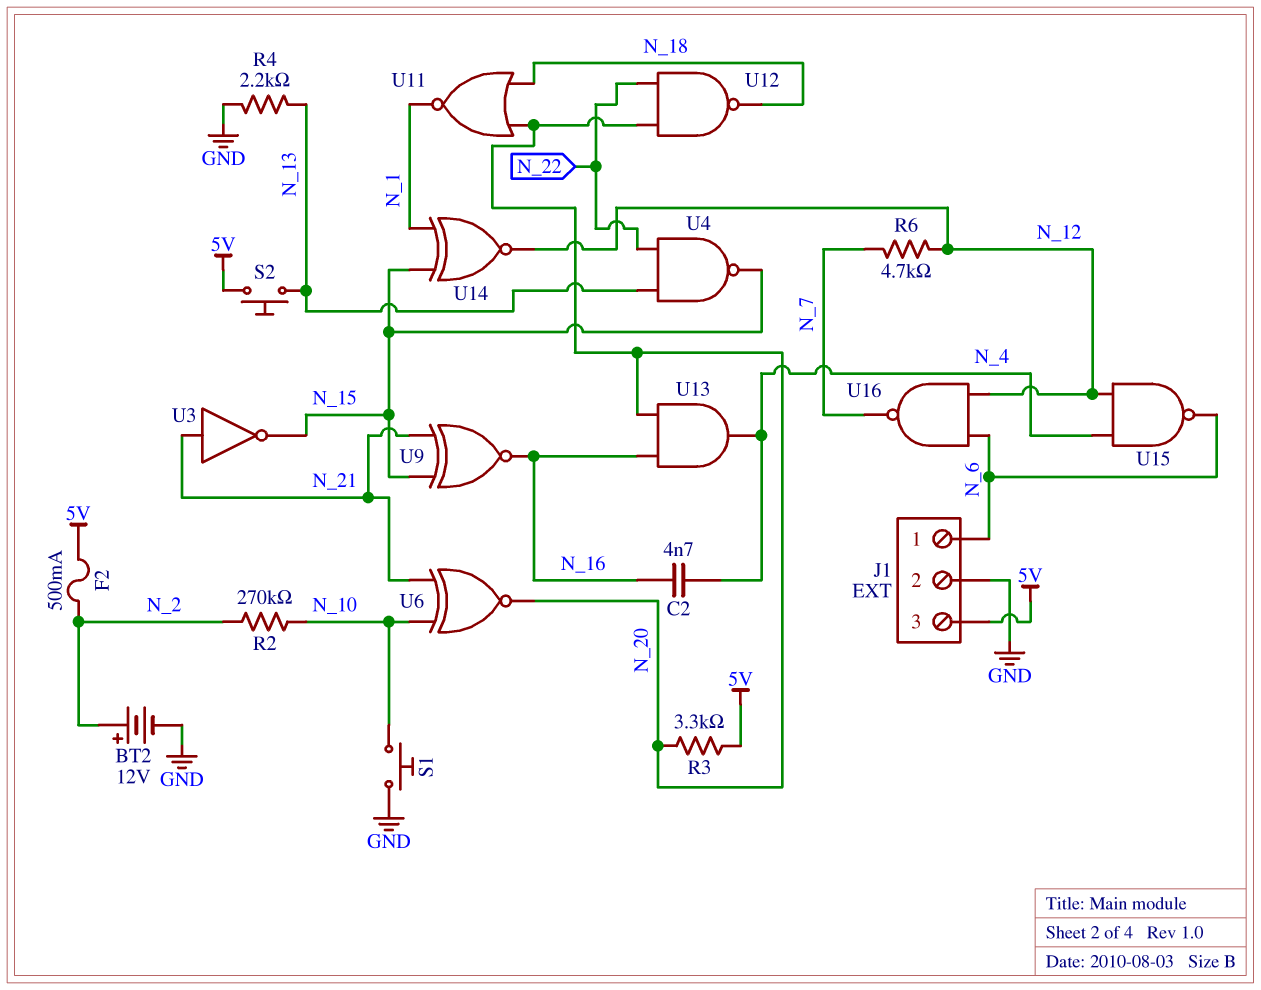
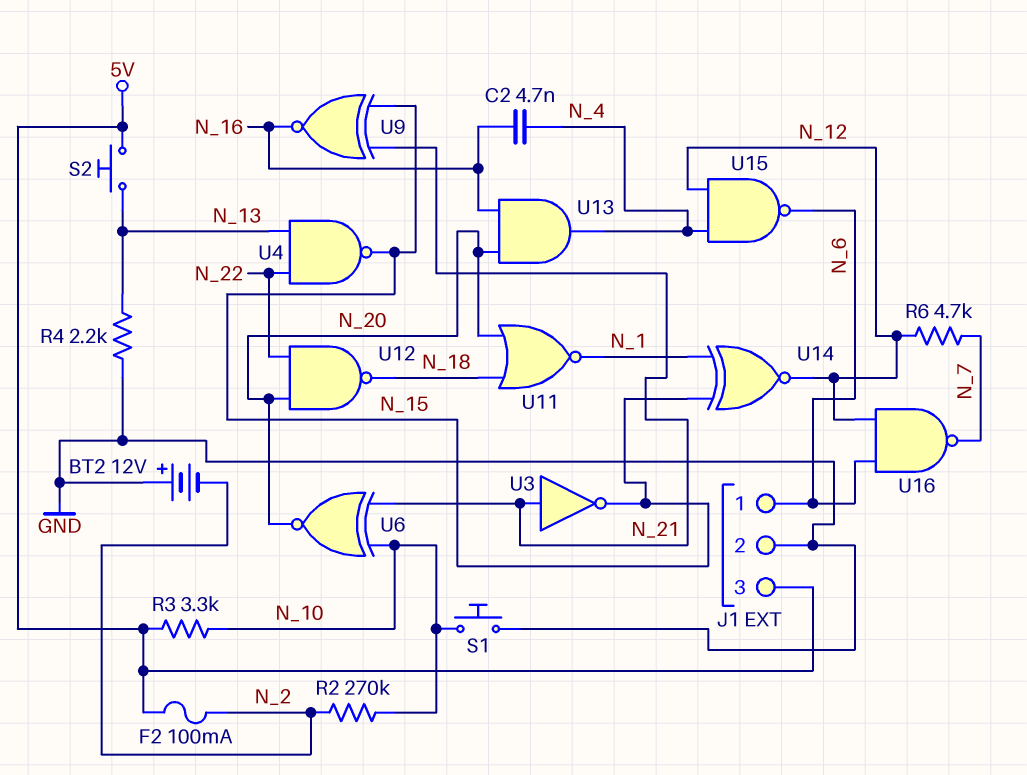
BT2: 12V (plus N_2, minus GND) -> 12V (plus GND, minus N_2)
F2: 500mA (5V, N_2) -> 100mA (5V, N_2)
R3: 3.3k (5V, N_20) -> 3.3k (5V, N_10)

